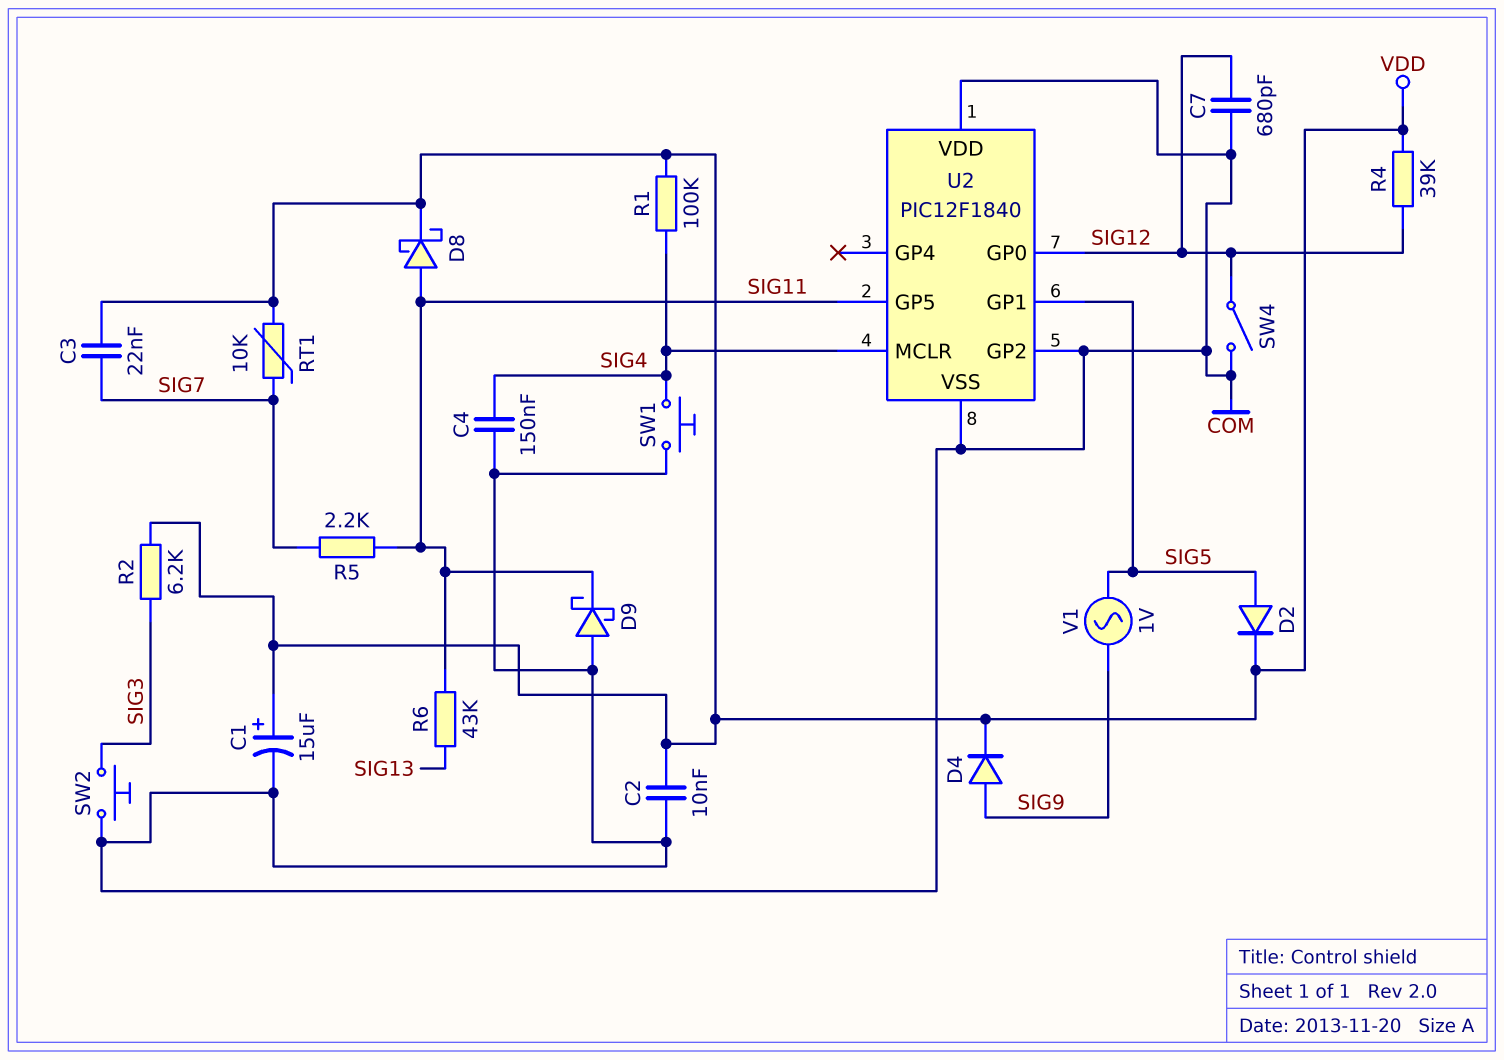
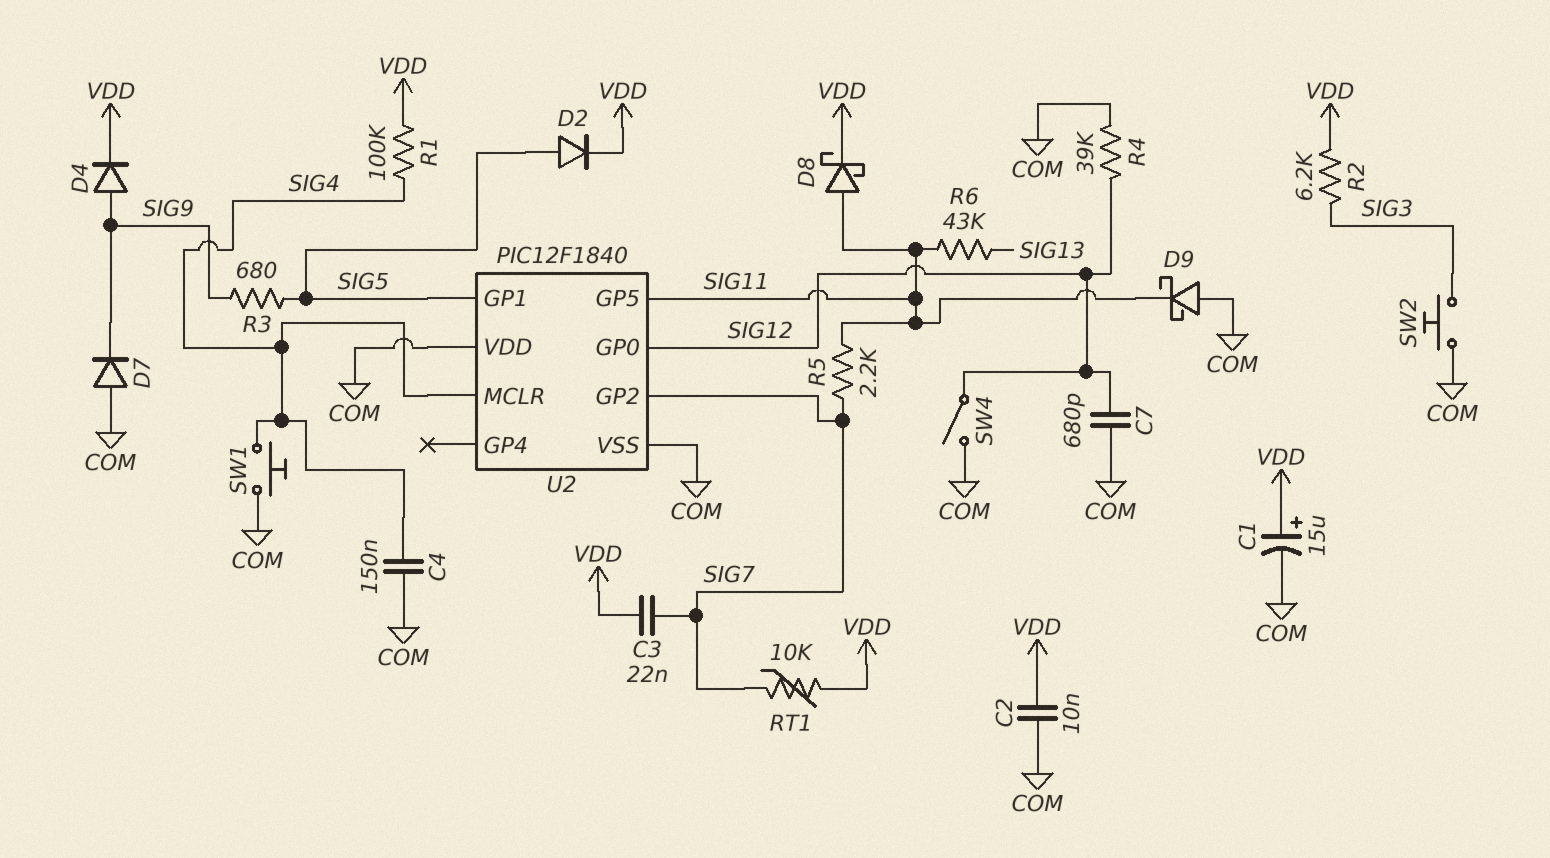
D7: none -> diode (A COM, K SIG9)
R3: none -> 680 (SIG5, SIG9)
R4: 39k (SIG12, VDD) -> 39k (COM, SIG12)
U2 pin GP2: COM -> SIG7
V1: AC 1V (SIG5, SIG9) -> none

